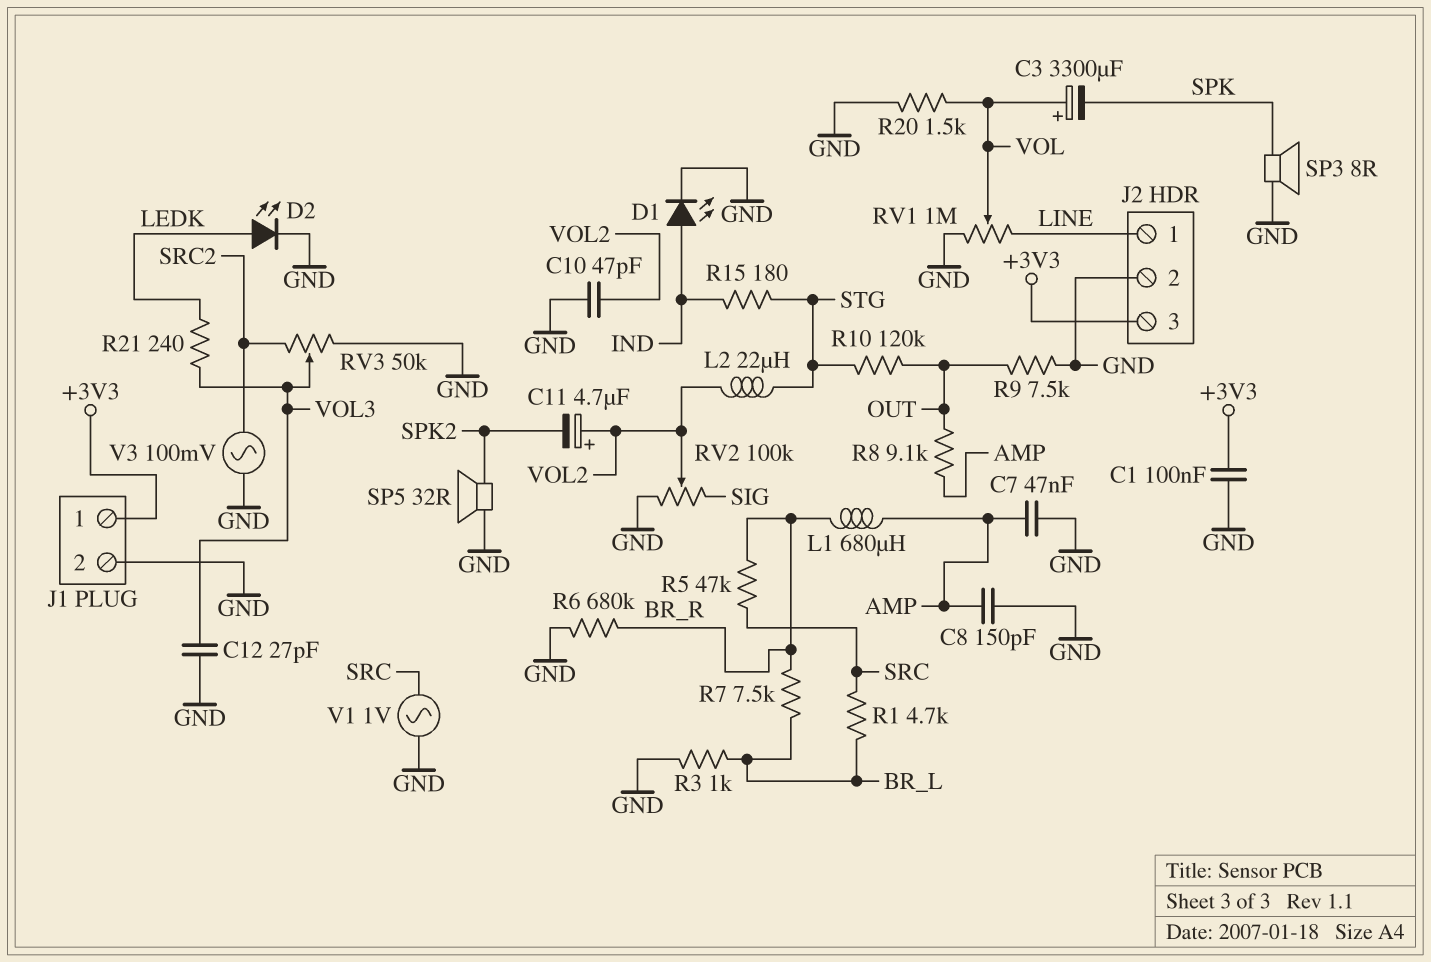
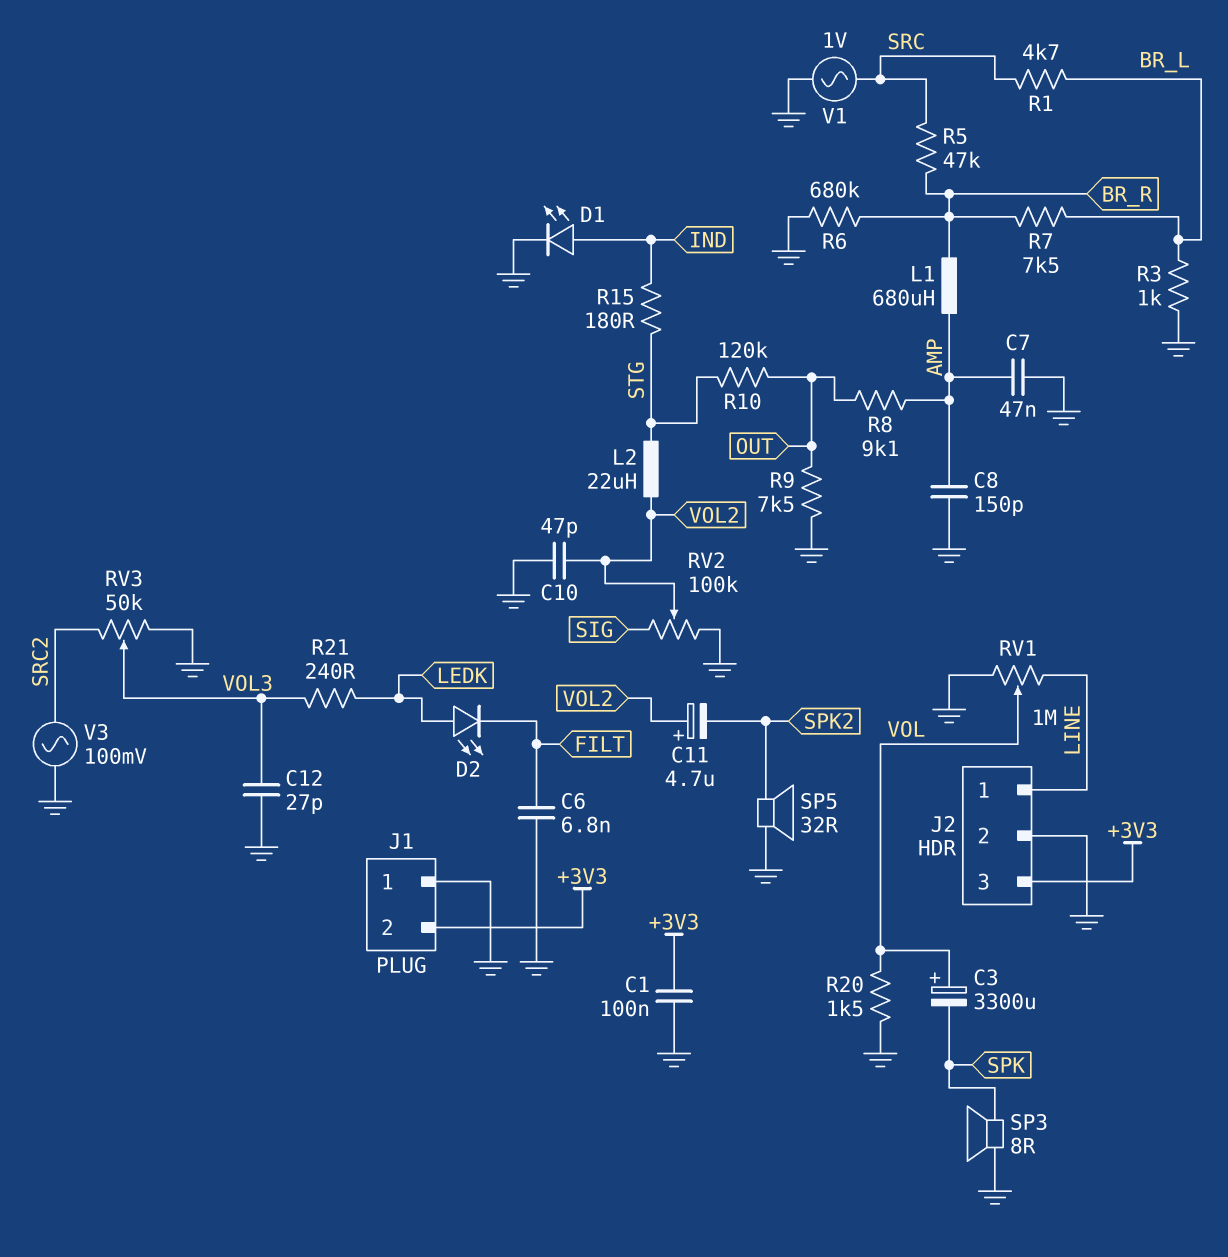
C6: none -> 6.8nF (FILT, GND)
D2: LED (A LEDK, K GND) -> LED (A LEDK, K FILT)
J1 pin 1: +3V3 -> GND
J1 pin 2: GND -> +3V3

